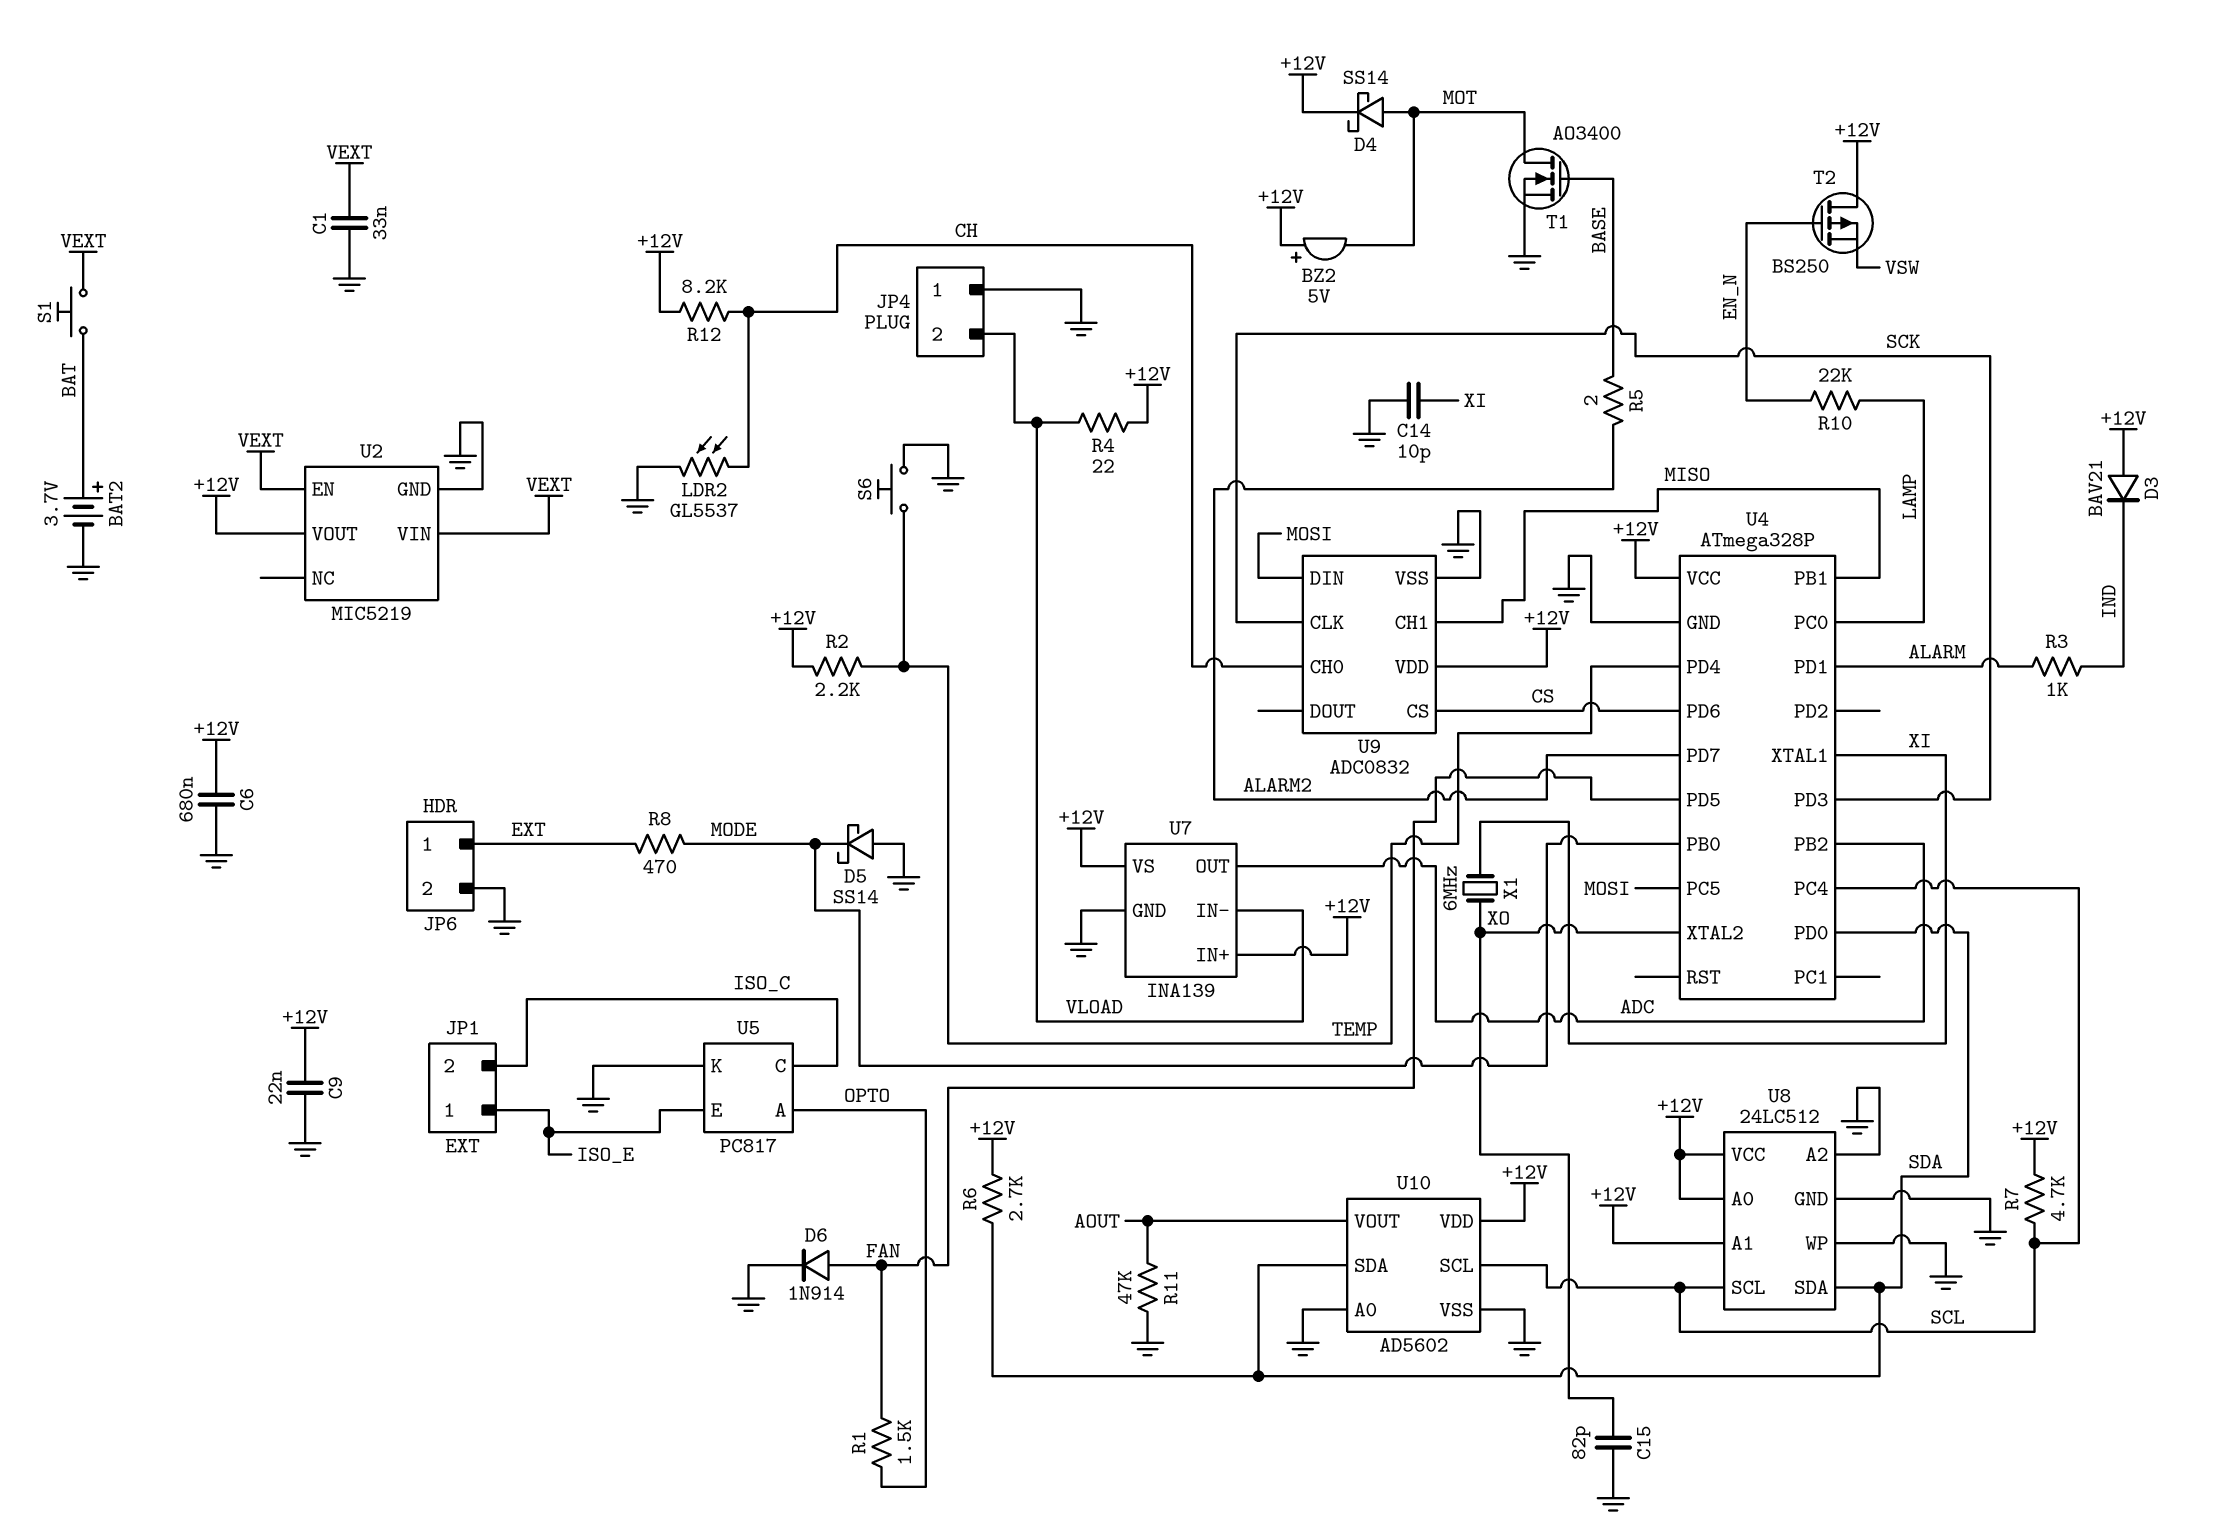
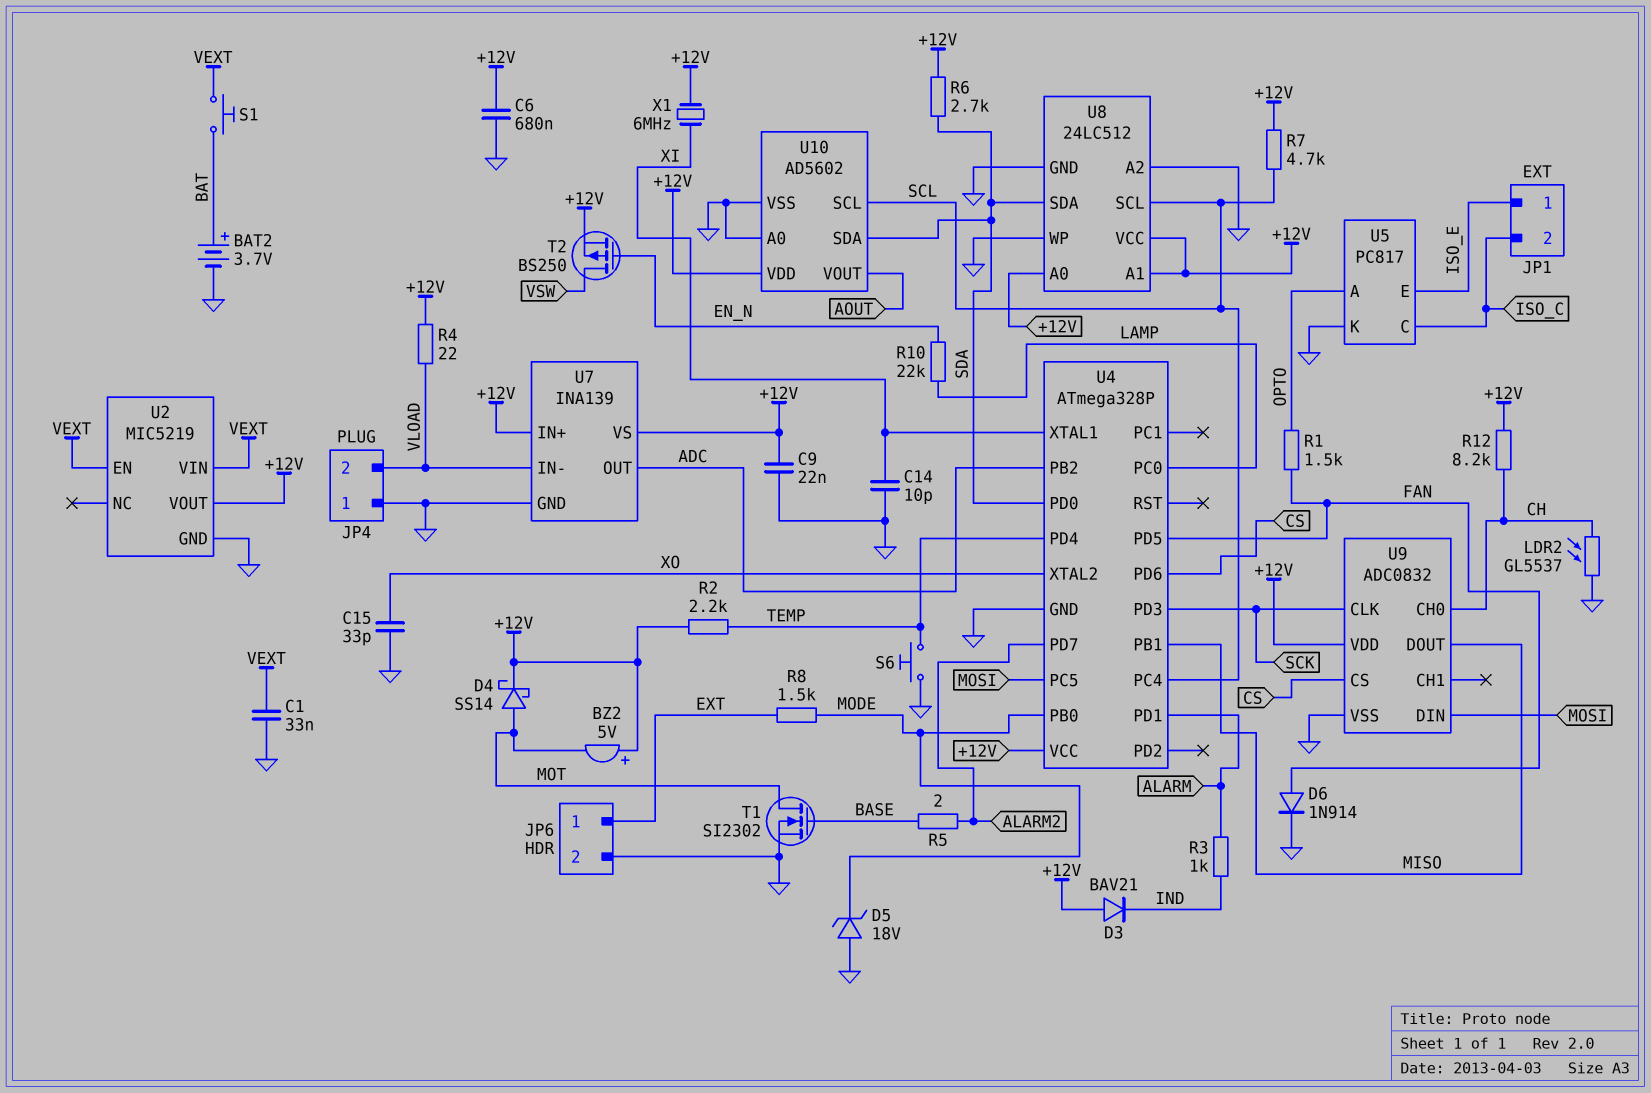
C15: 82pF (GND, XO) -> 33pF (GND, XO)
D5: schottky SS14 (A GND, K MODE) -> zener 18V (A GND, K MODE)
R8: 470 (EXT, MODE) -> 1.5k (EXT, MODE)
R11: 47k (AOUT, GND) -> none
T1: NMOS AO3400 (G BASE, D MOT, S GND) -> NMOS SI2302 (G BASE, D MOT, S GND)
T2: PMOS BS250 (G EN_N, D +12V, S VSW) -> PMOS BS250 (G EN_N, D VSW, S +12V)
U9 pin CH1: MISO -> none
U9 pin DOUT: none -> MISO
X1: 6MHz (XI, XO) -> 6MHz (+12V, XI)

